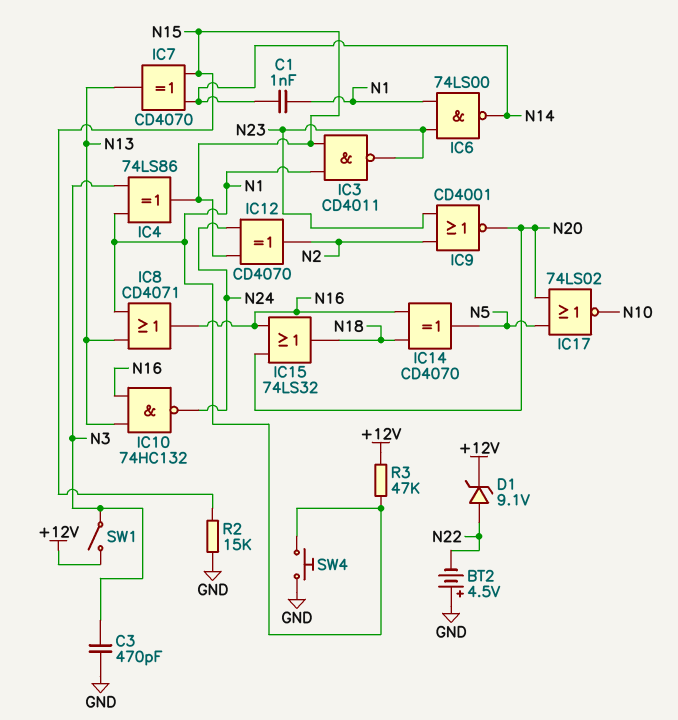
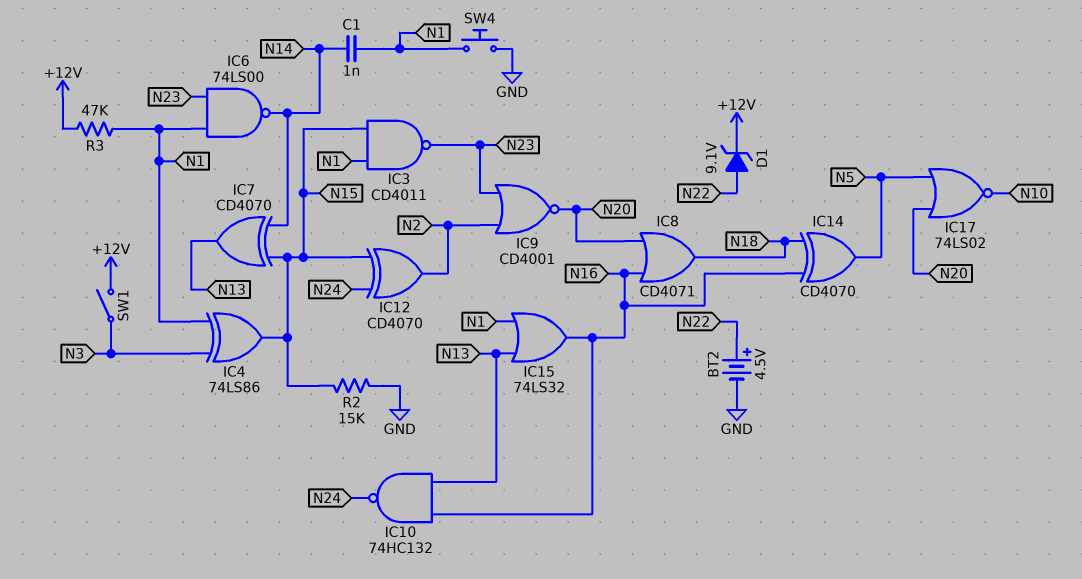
BT2: 4.5V (plus GND, minus N22) -> 4.5V (plus N22, minus GND)
C3: 470pF (GND, N3) -> none
IC8: OR CD4071 (in N1, in N13, out N16) -> OR CD4071 (in N16, in N20, out N18)
IC15: OR 74LS32 (in N16, in N20, out N18) -> OR 74LS32 (in N1, in N13, out N16)

